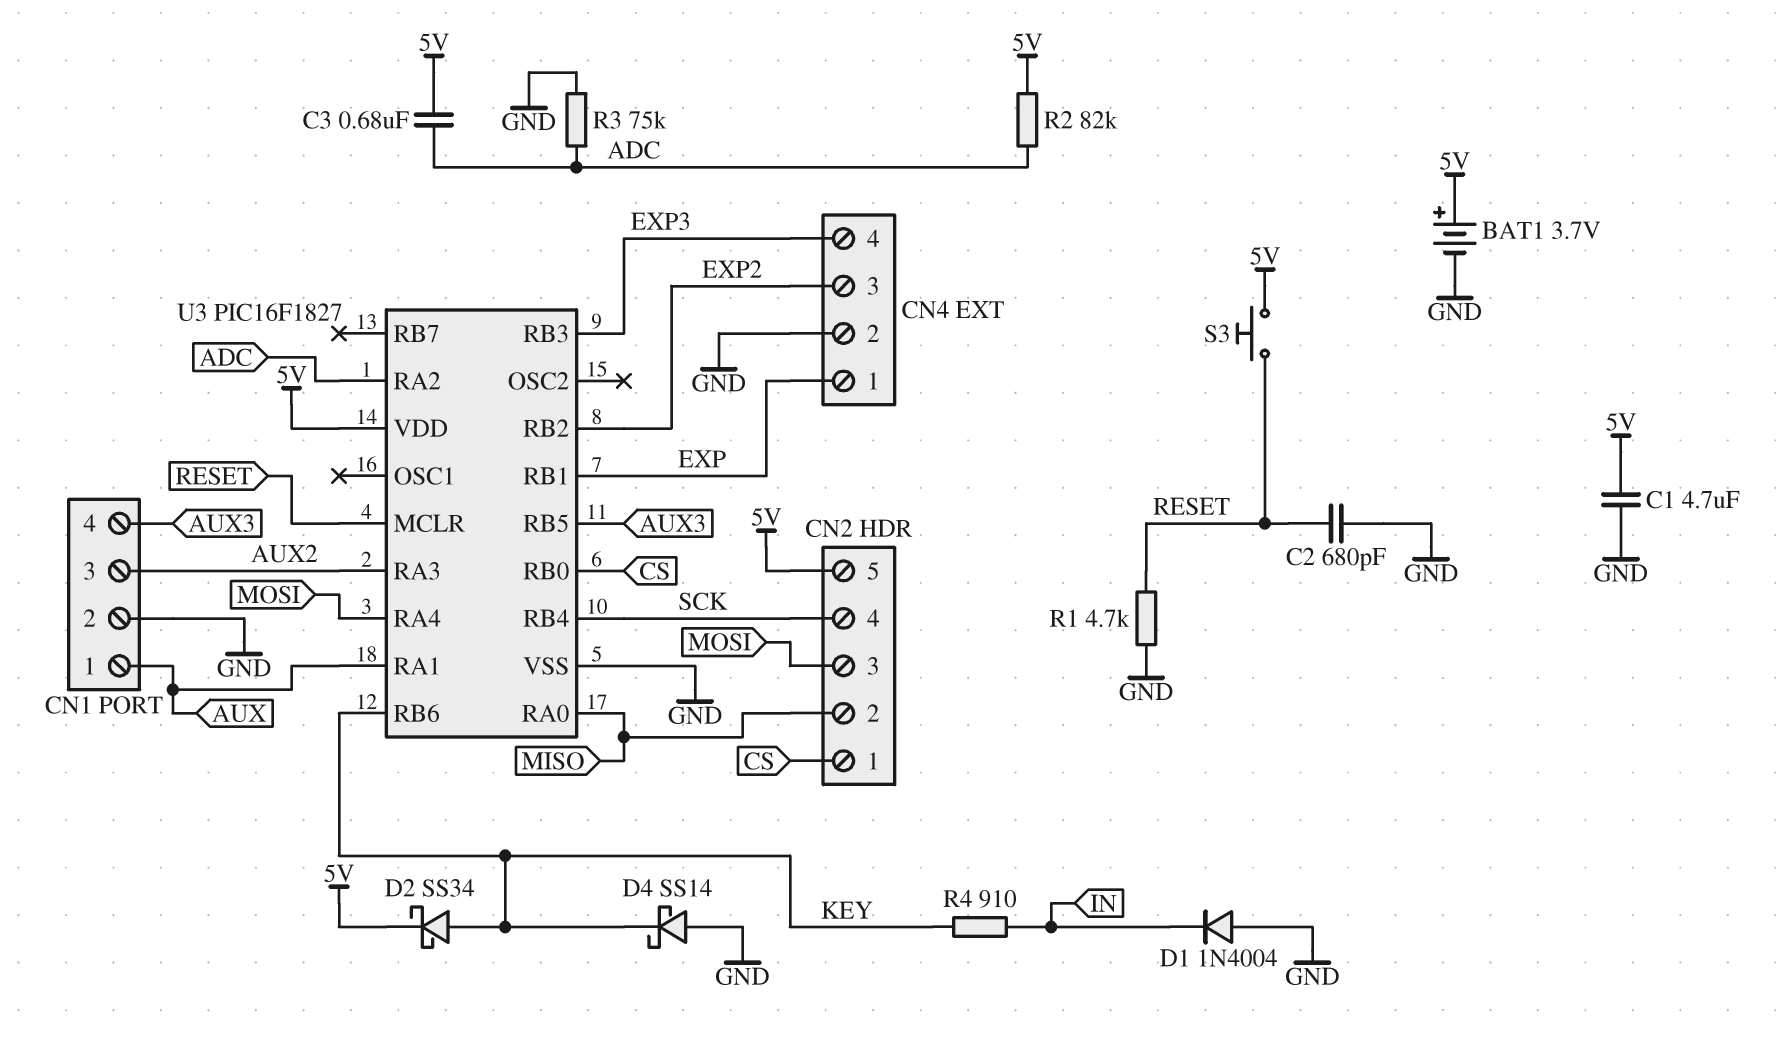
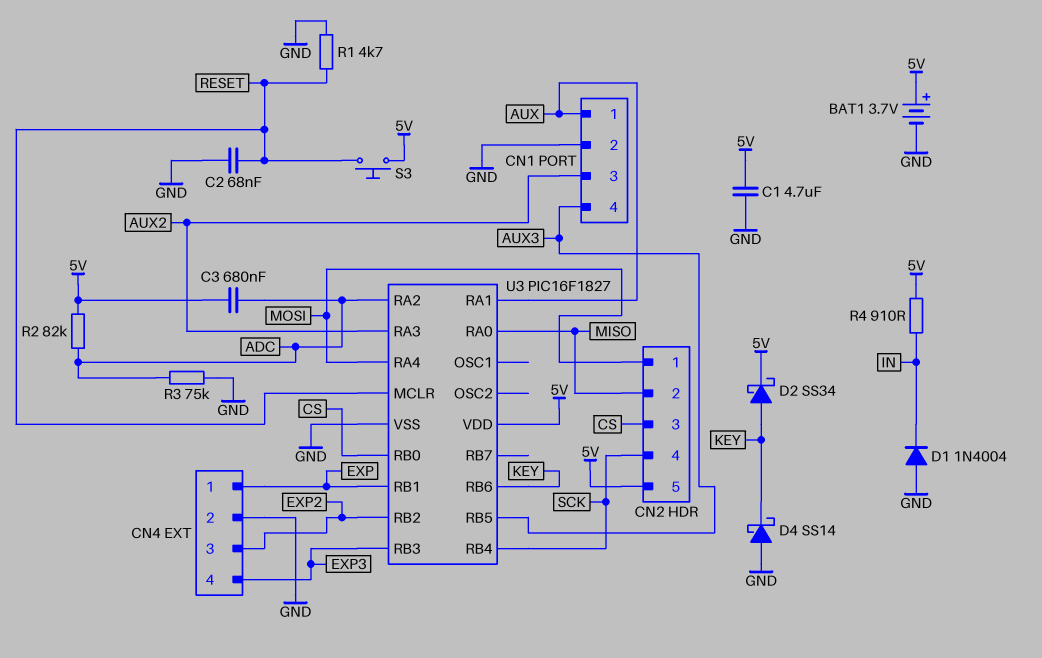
C2: 680pF (GND, RESET) -> 68nF (GND, RESET)
CN2 pin 1: CS -> MOSI
CN2 pin 3: MOSI -> CS
R4: 910 (IN, KEY) -> 910 (5V, IN)

